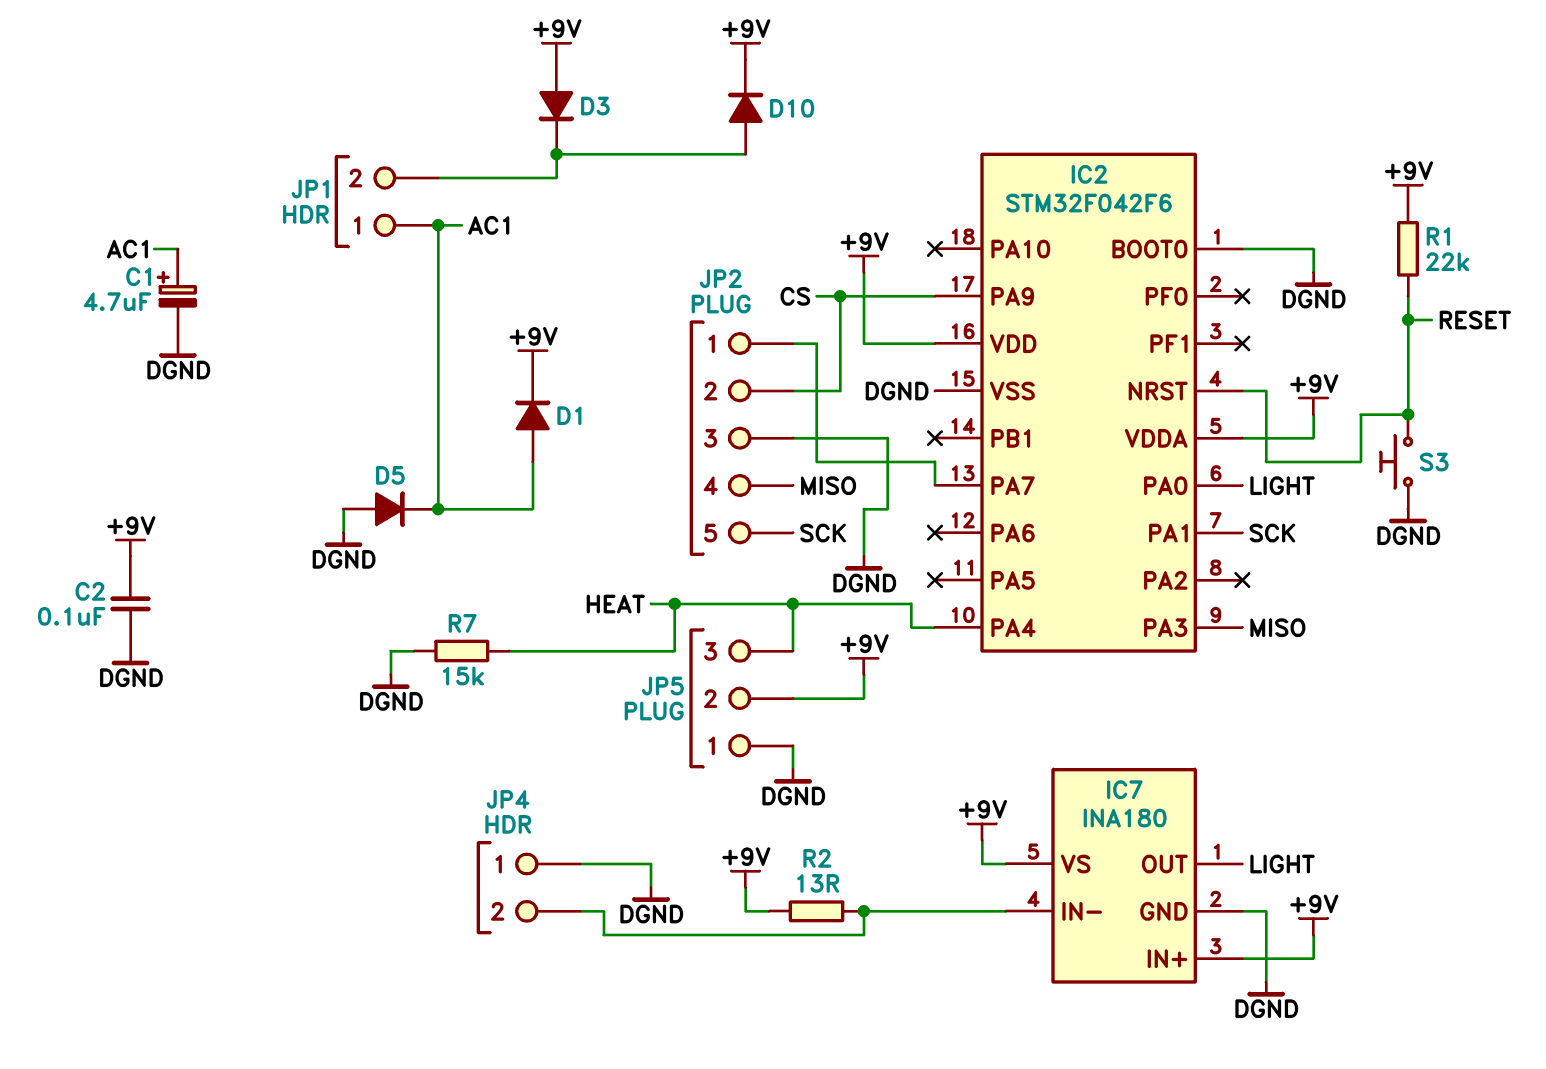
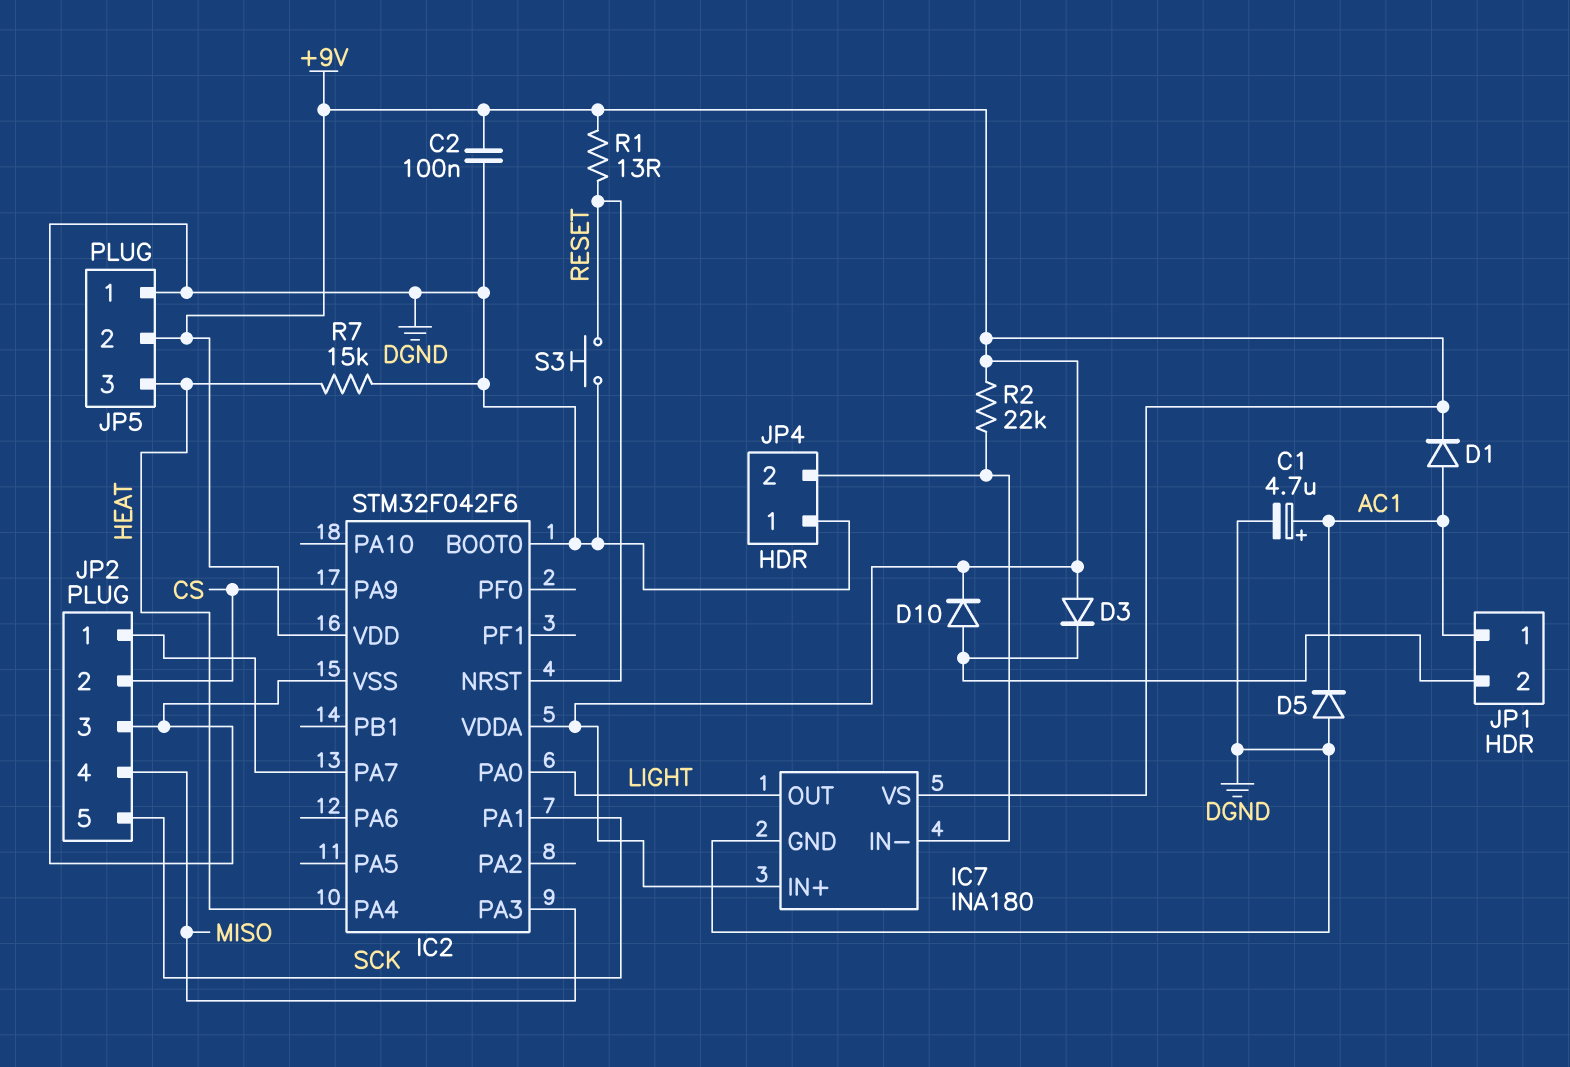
R1: 22k (+9V, RESET) -> 13 (+9V, RESET)
R2: 13 (+9V, IC7/IN-) -> 22k (+9V, IC7/IN-)

